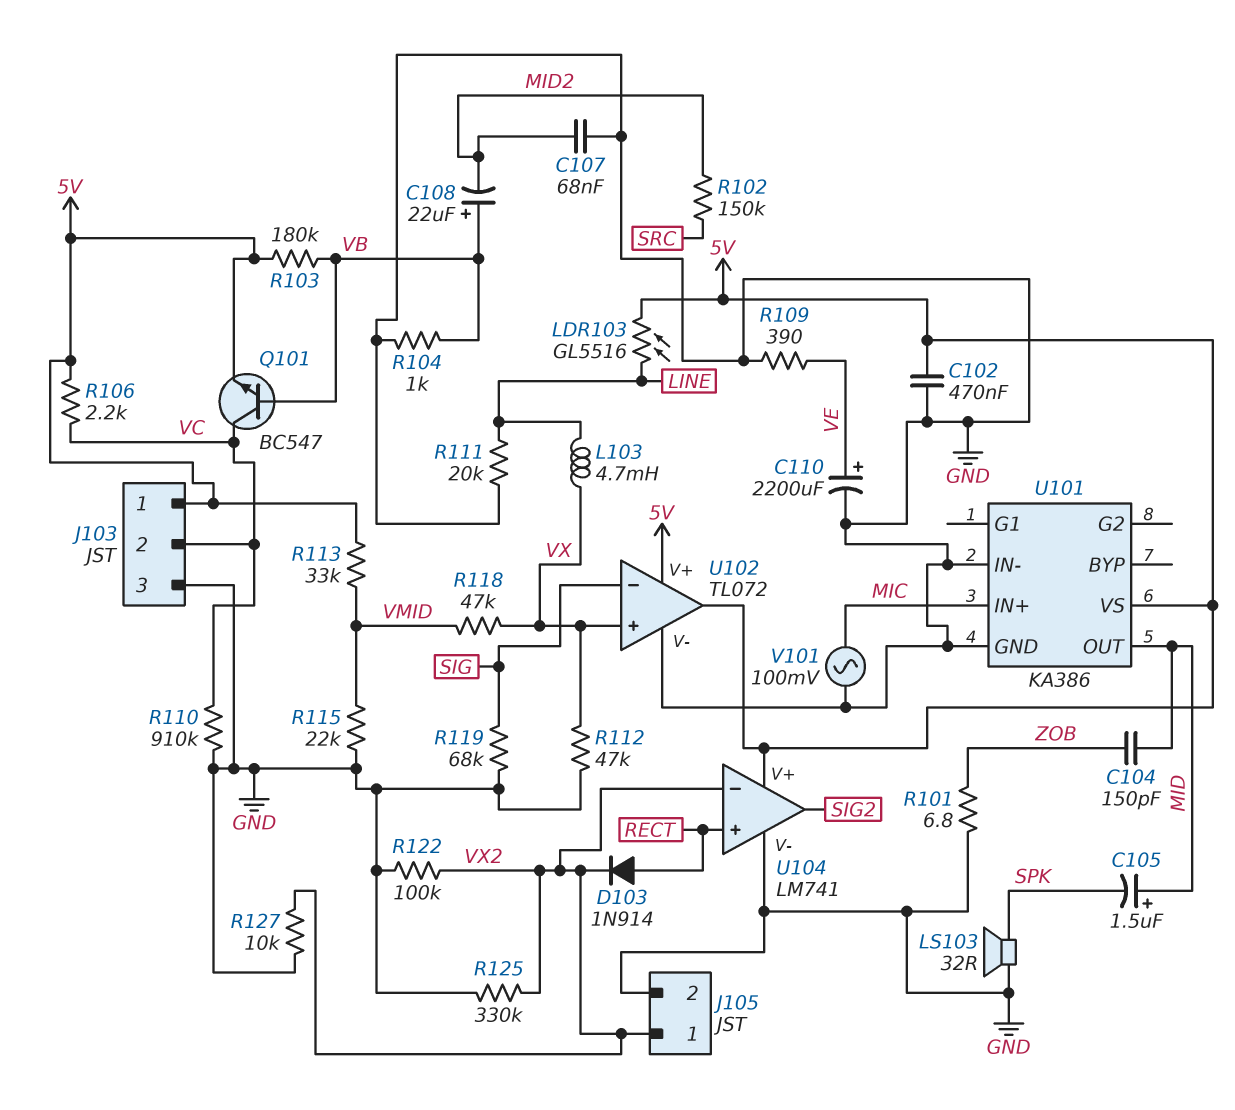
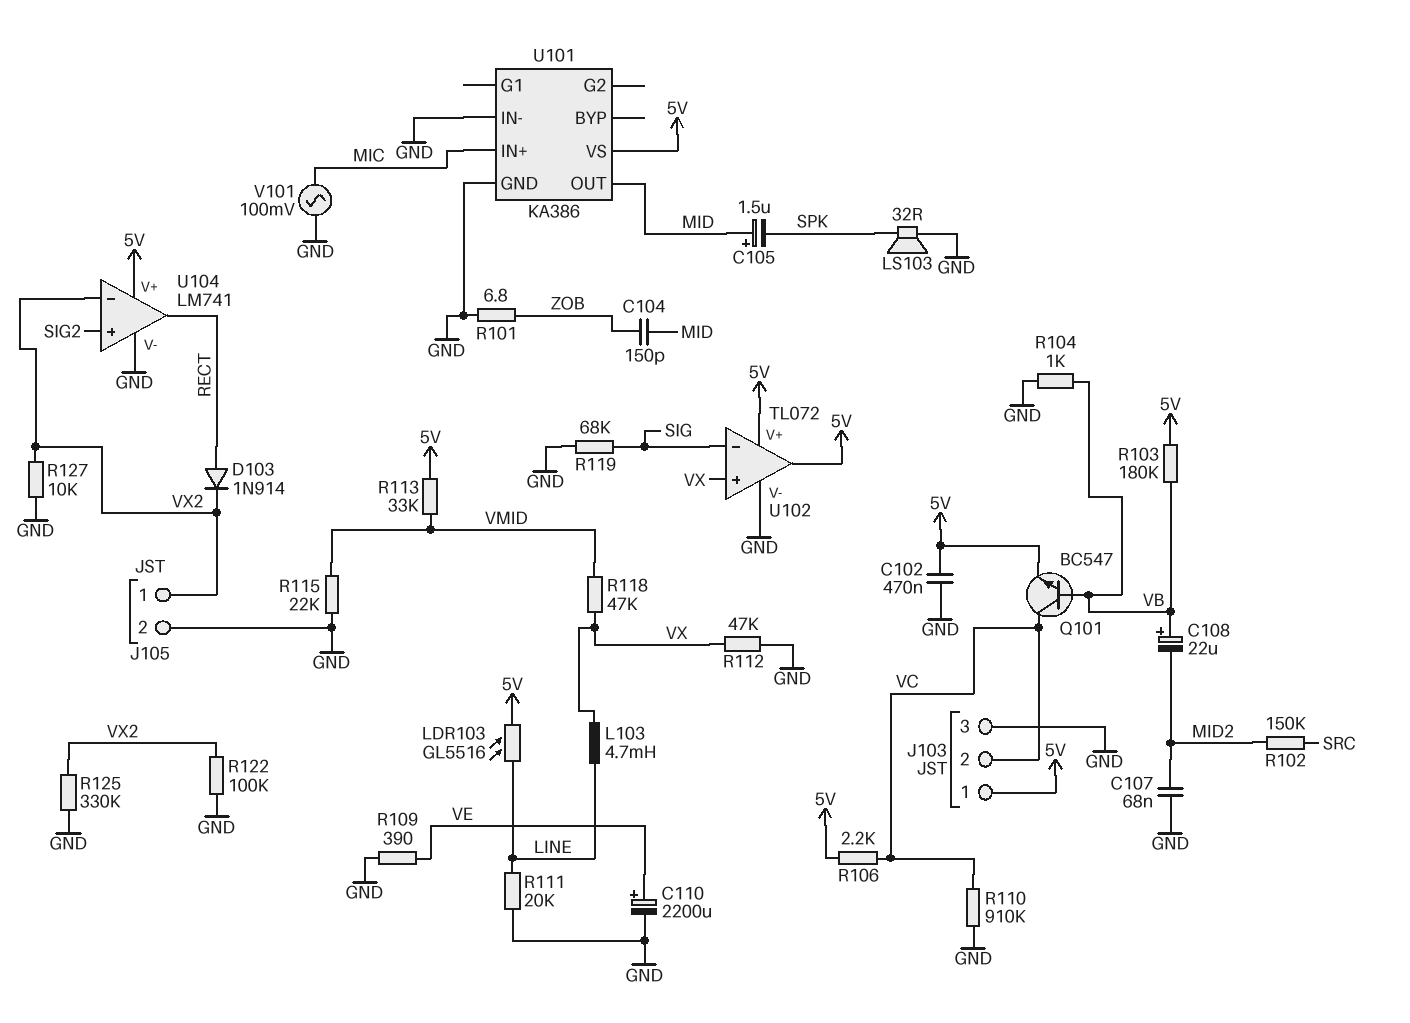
U104 pin in+: RECT -> SIG2
U104 pin out: SIG2 -> RECT

